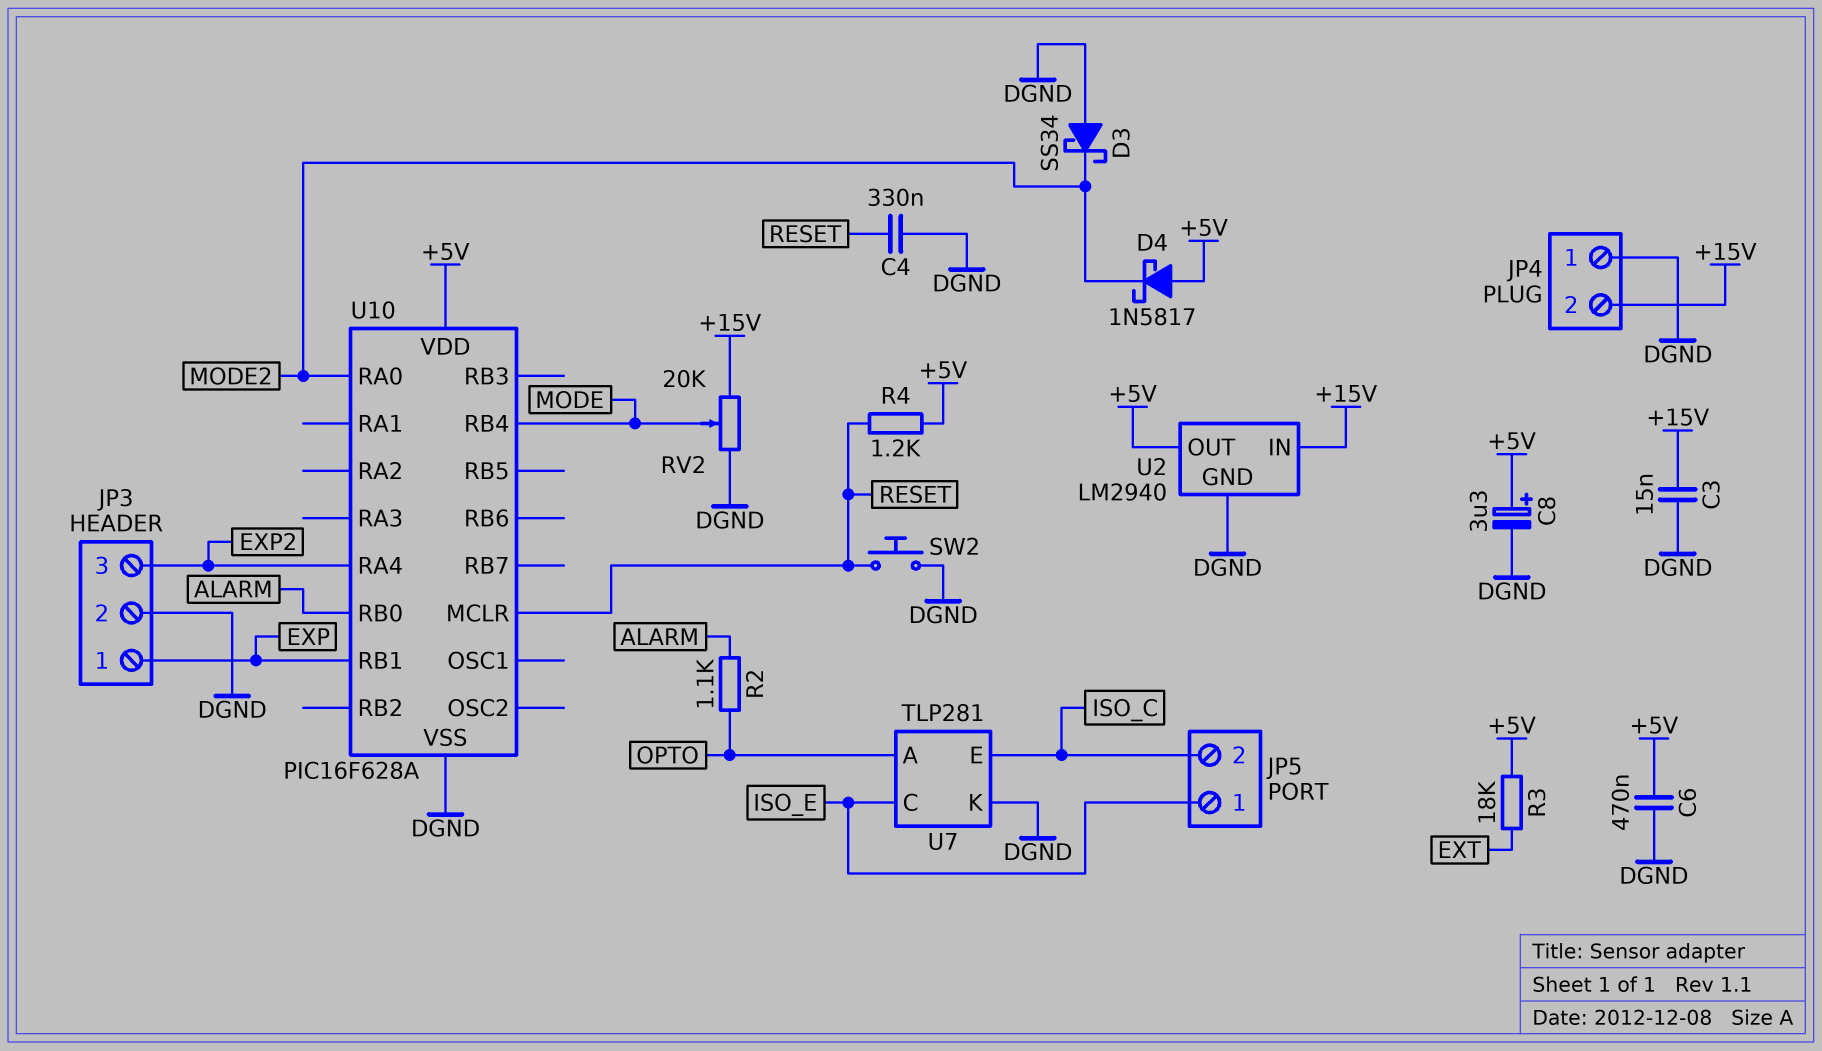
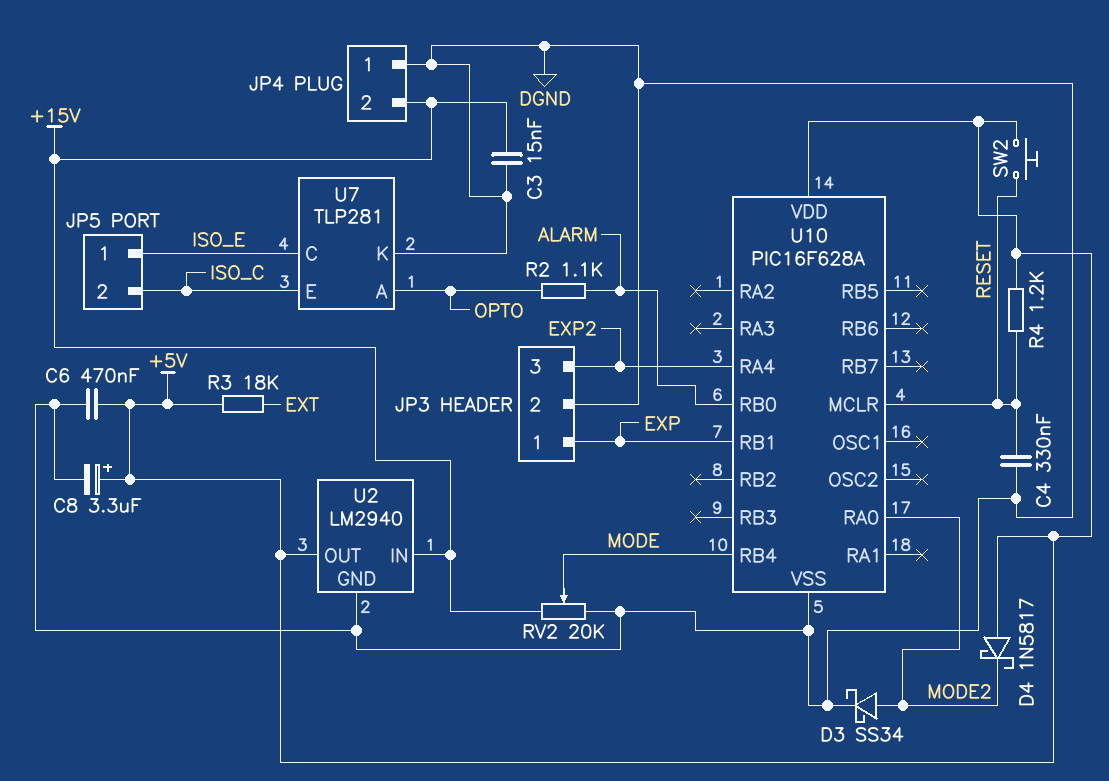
D3: schottky SS34 (A DGND, K MODE2) -> schottky SS34 (A MODE2, K DGND)
SW2: button (DGND, RESET) -> button (+5V, RESET)

